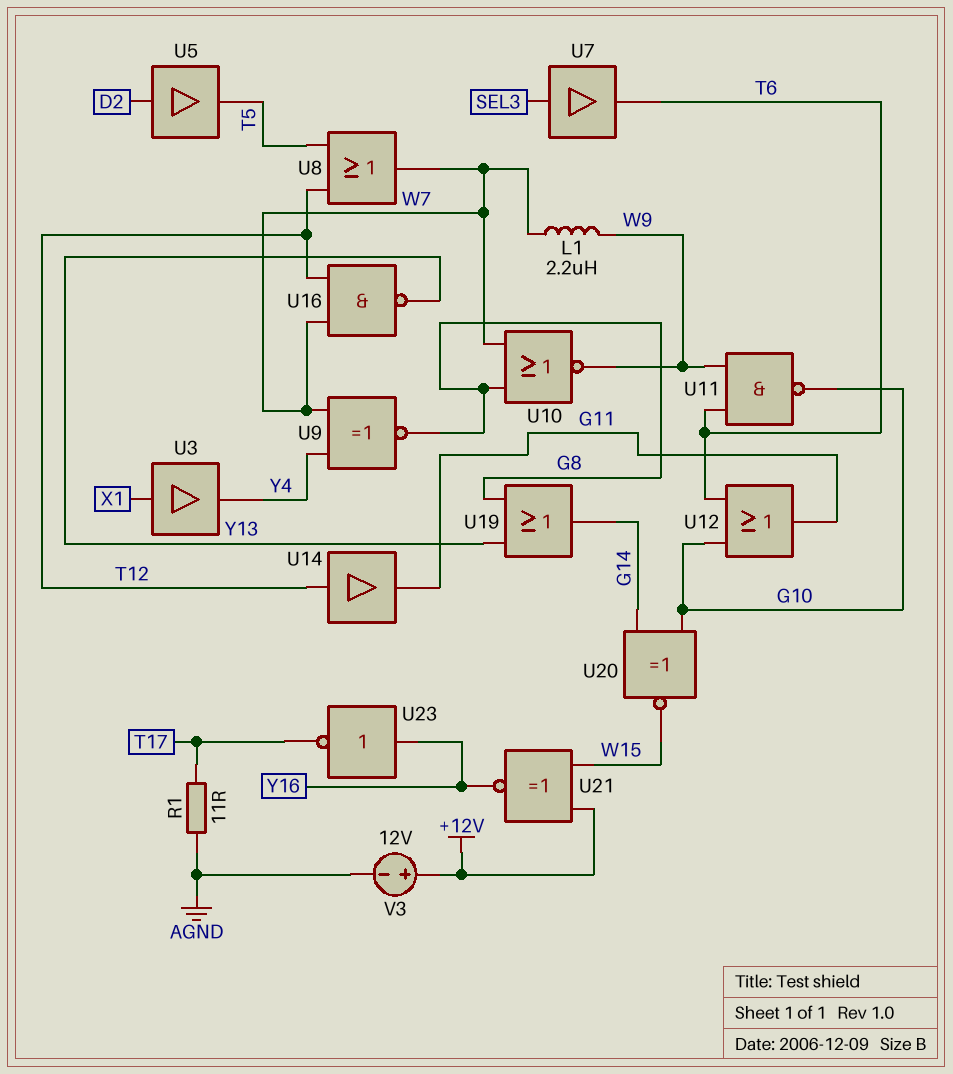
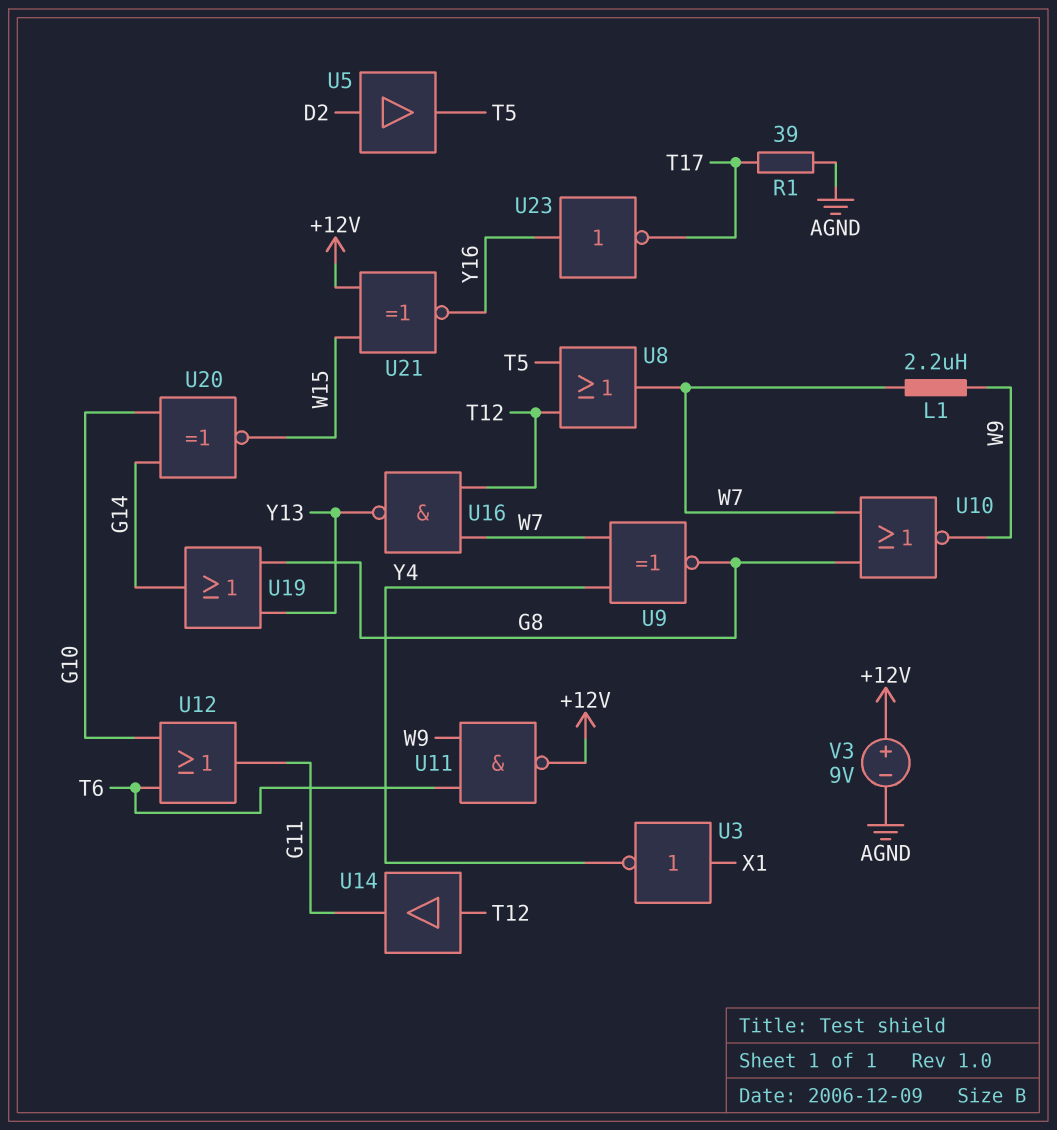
R1: 11 (AGND, T17) -> 39 (AGND, T17)
U3: buffer (in X1, out Y4) -> NOT (in X1, out Y4)
U7: buffer (in SEL3, out T6) -> none
U11: NAND (in T6, in W9, out G10) -> NAND (in T6, in W9, out +12V)
V3: 12V (plus +12V, minus AGND) -> 9V (plus +12V, minus AGND)

